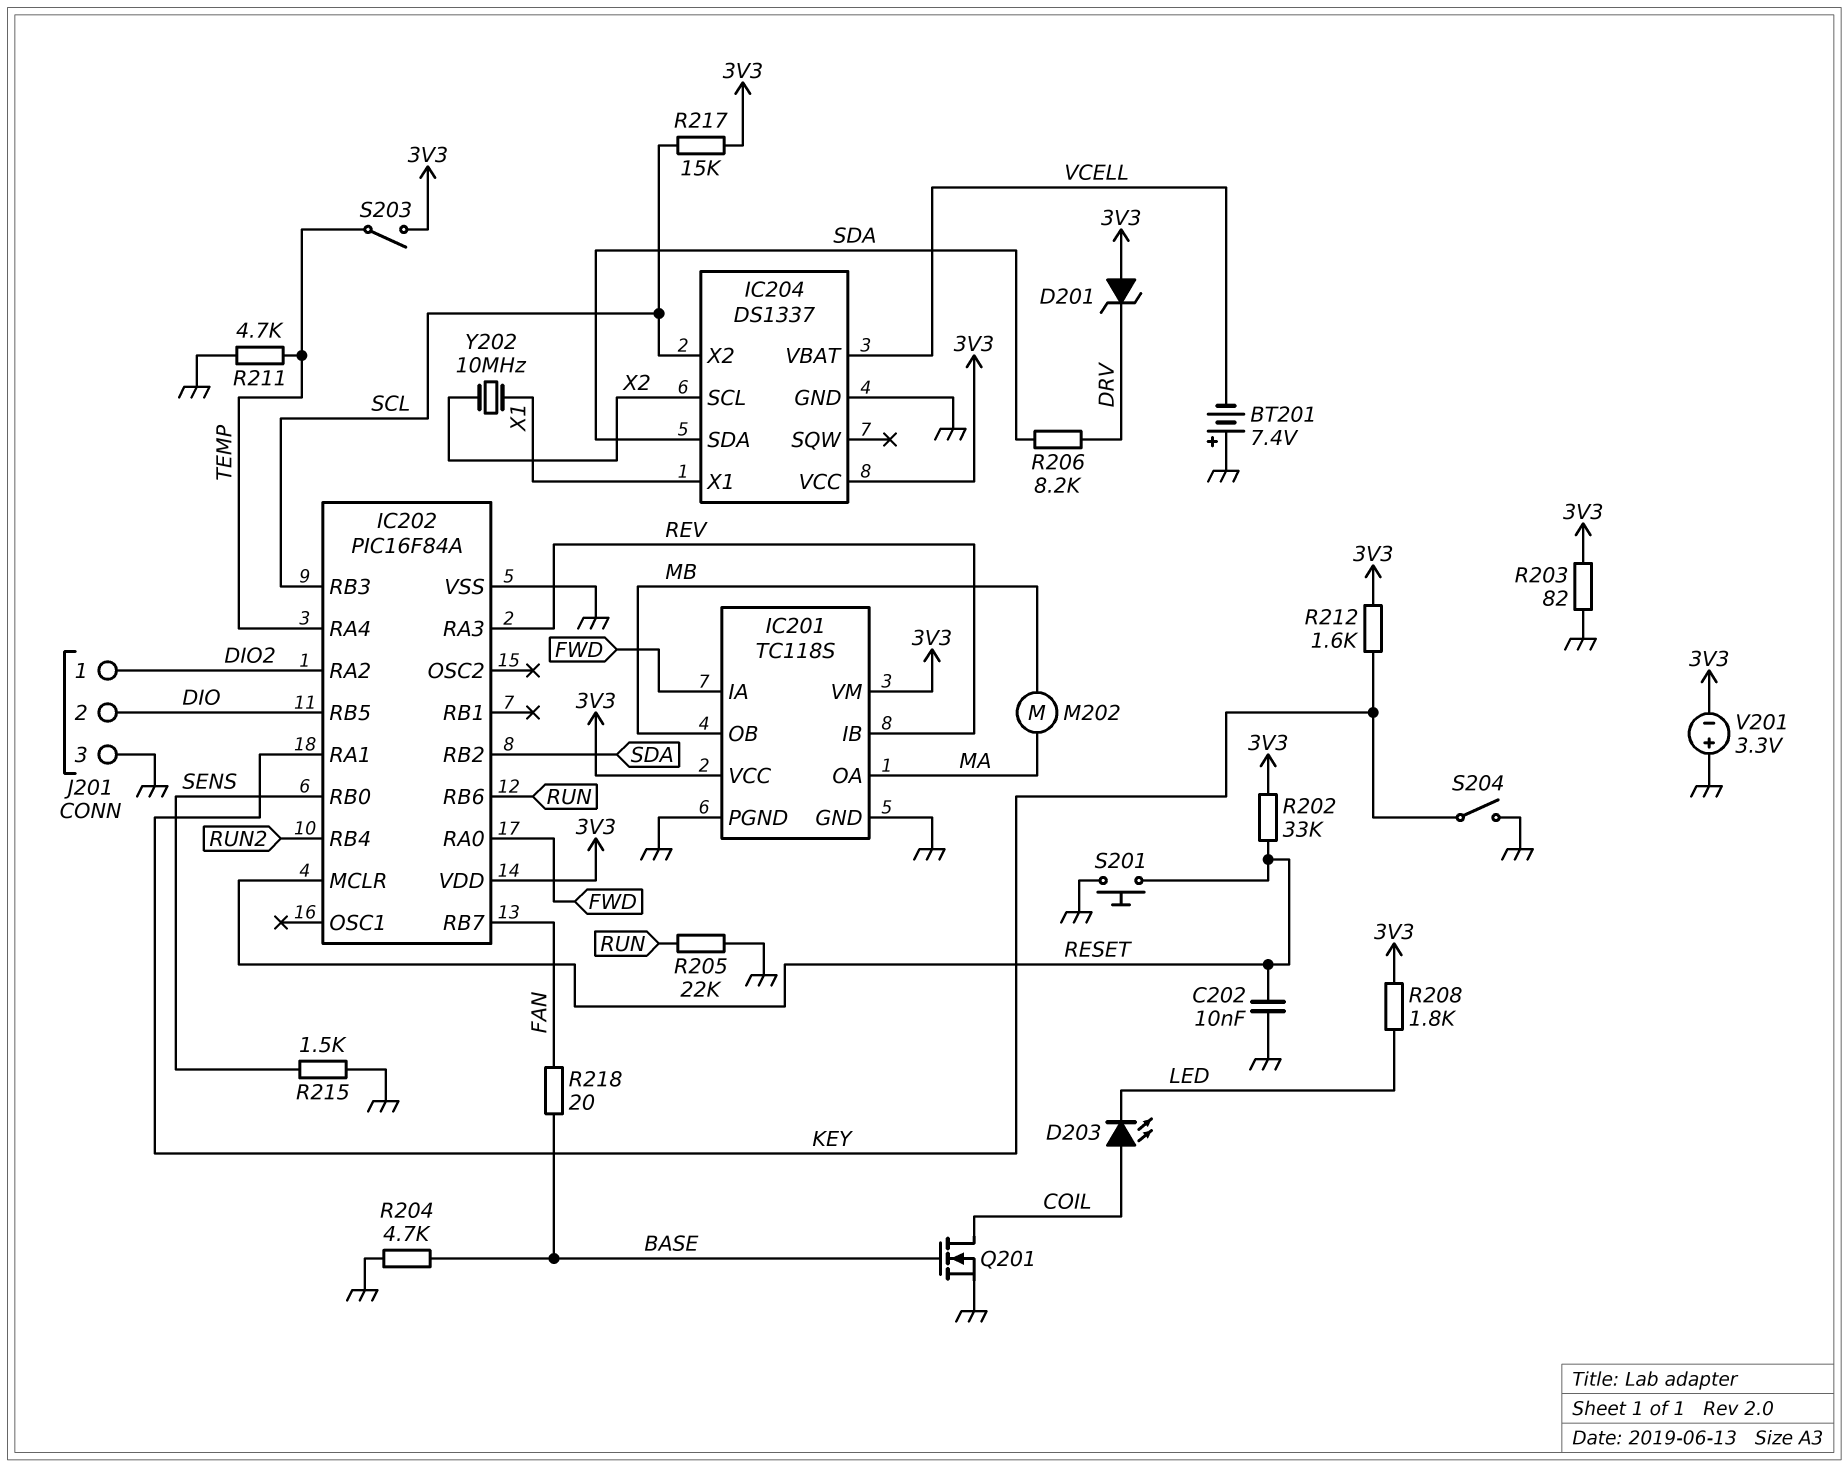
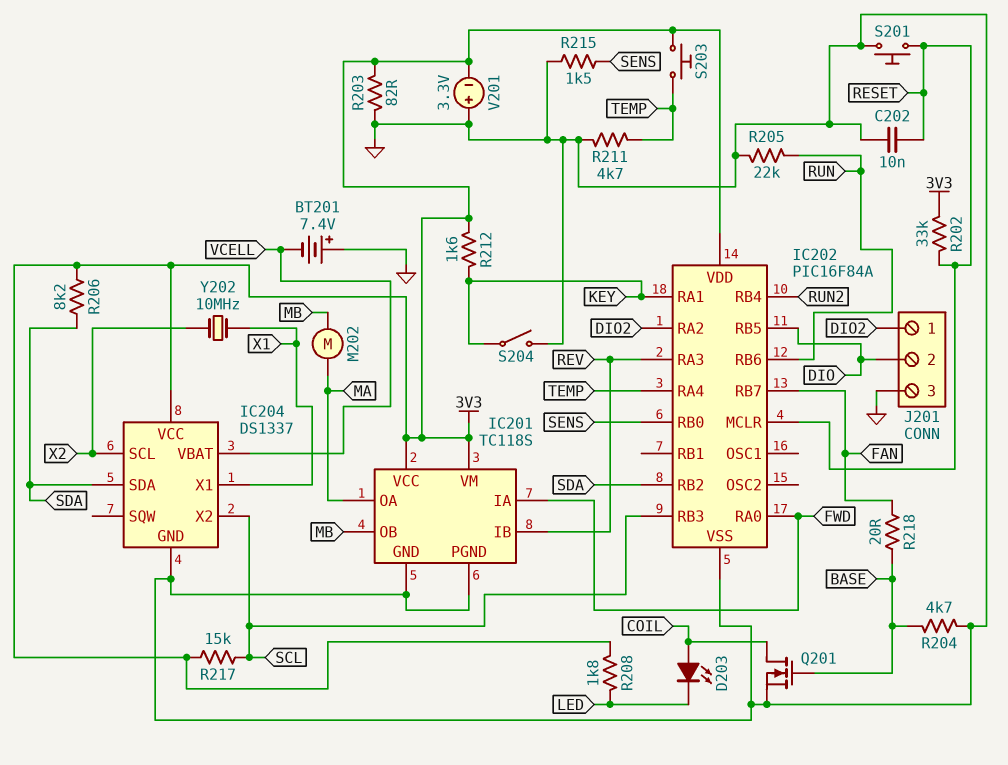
D201: zener (A 3V3, K DRV) -> none
R206: 8.2k (DRV, SDA) -> 8.2k (3V3, SDA)
S203: switch (3V3, TEMP) -> button (3V3, TEMP)

